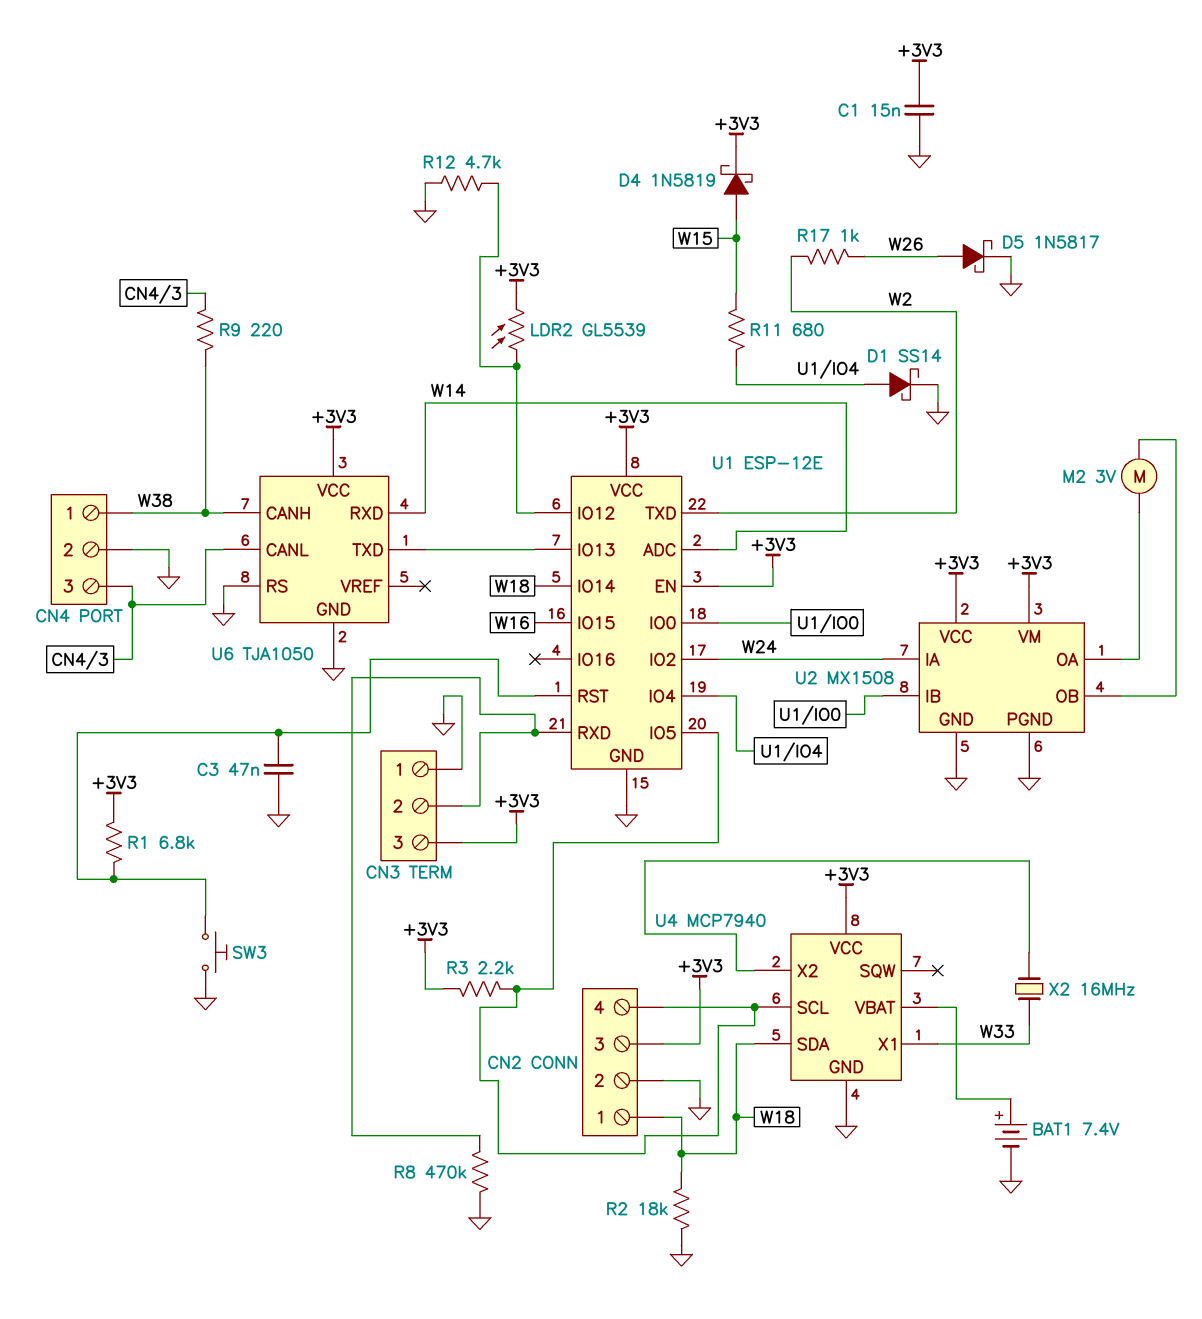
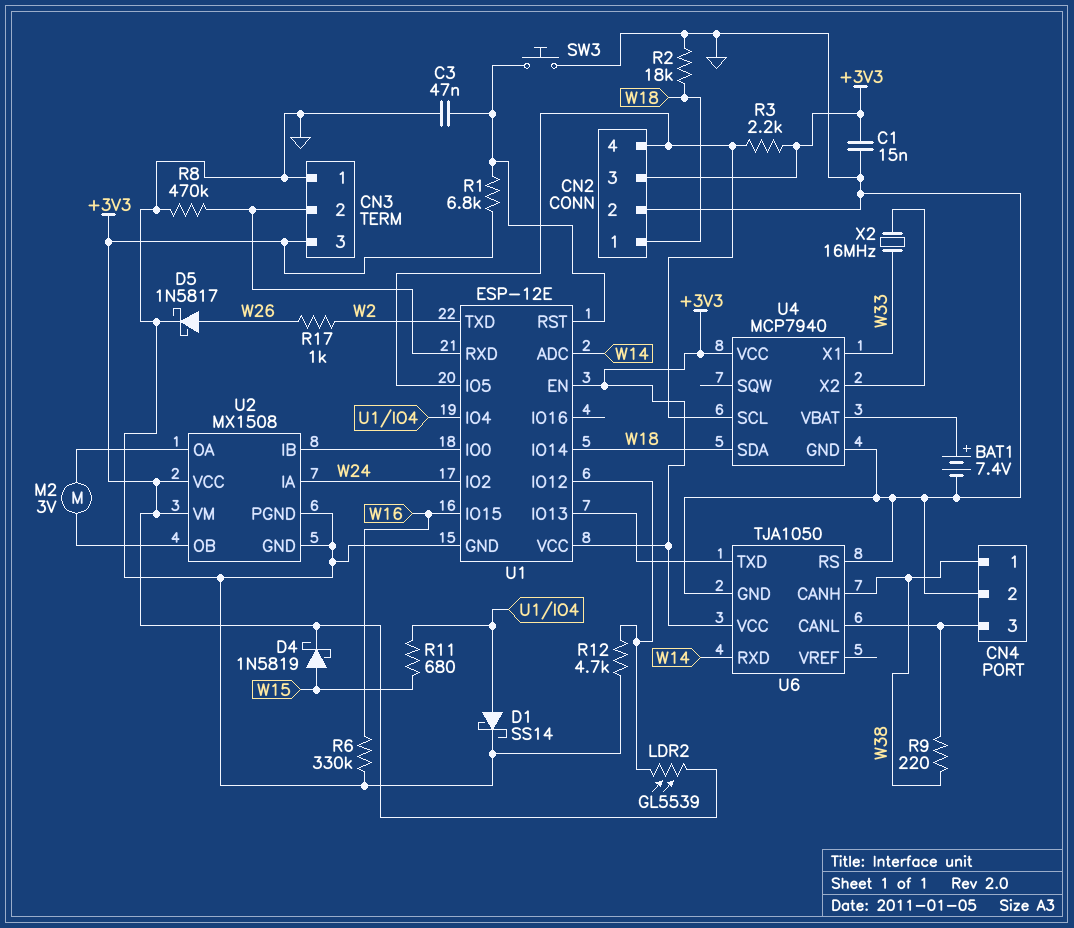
R6: none -> 330k (GND, W16)

